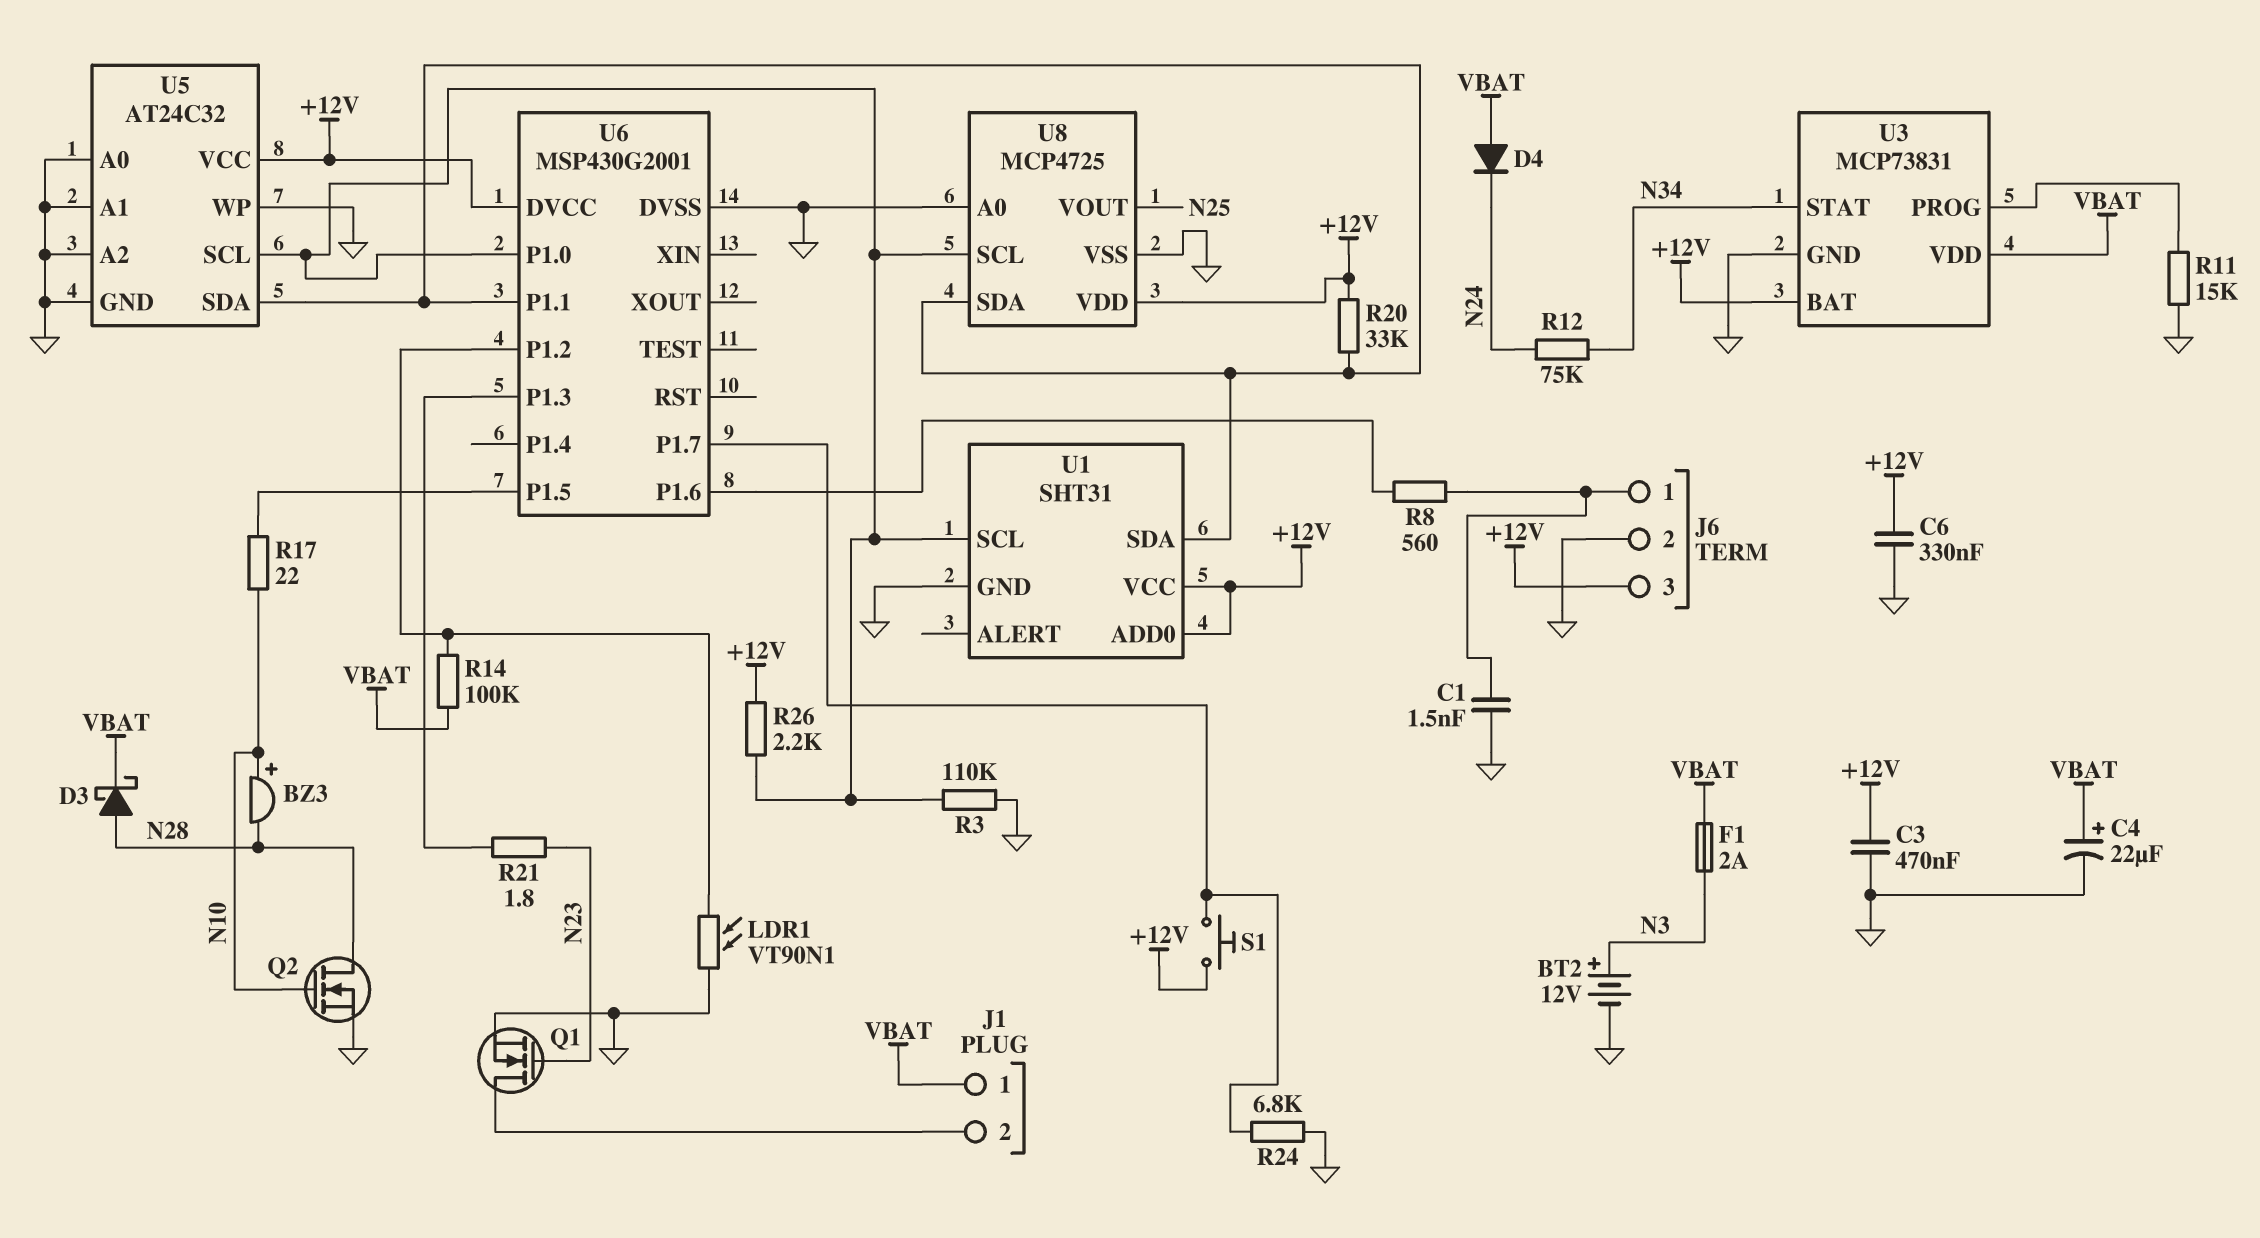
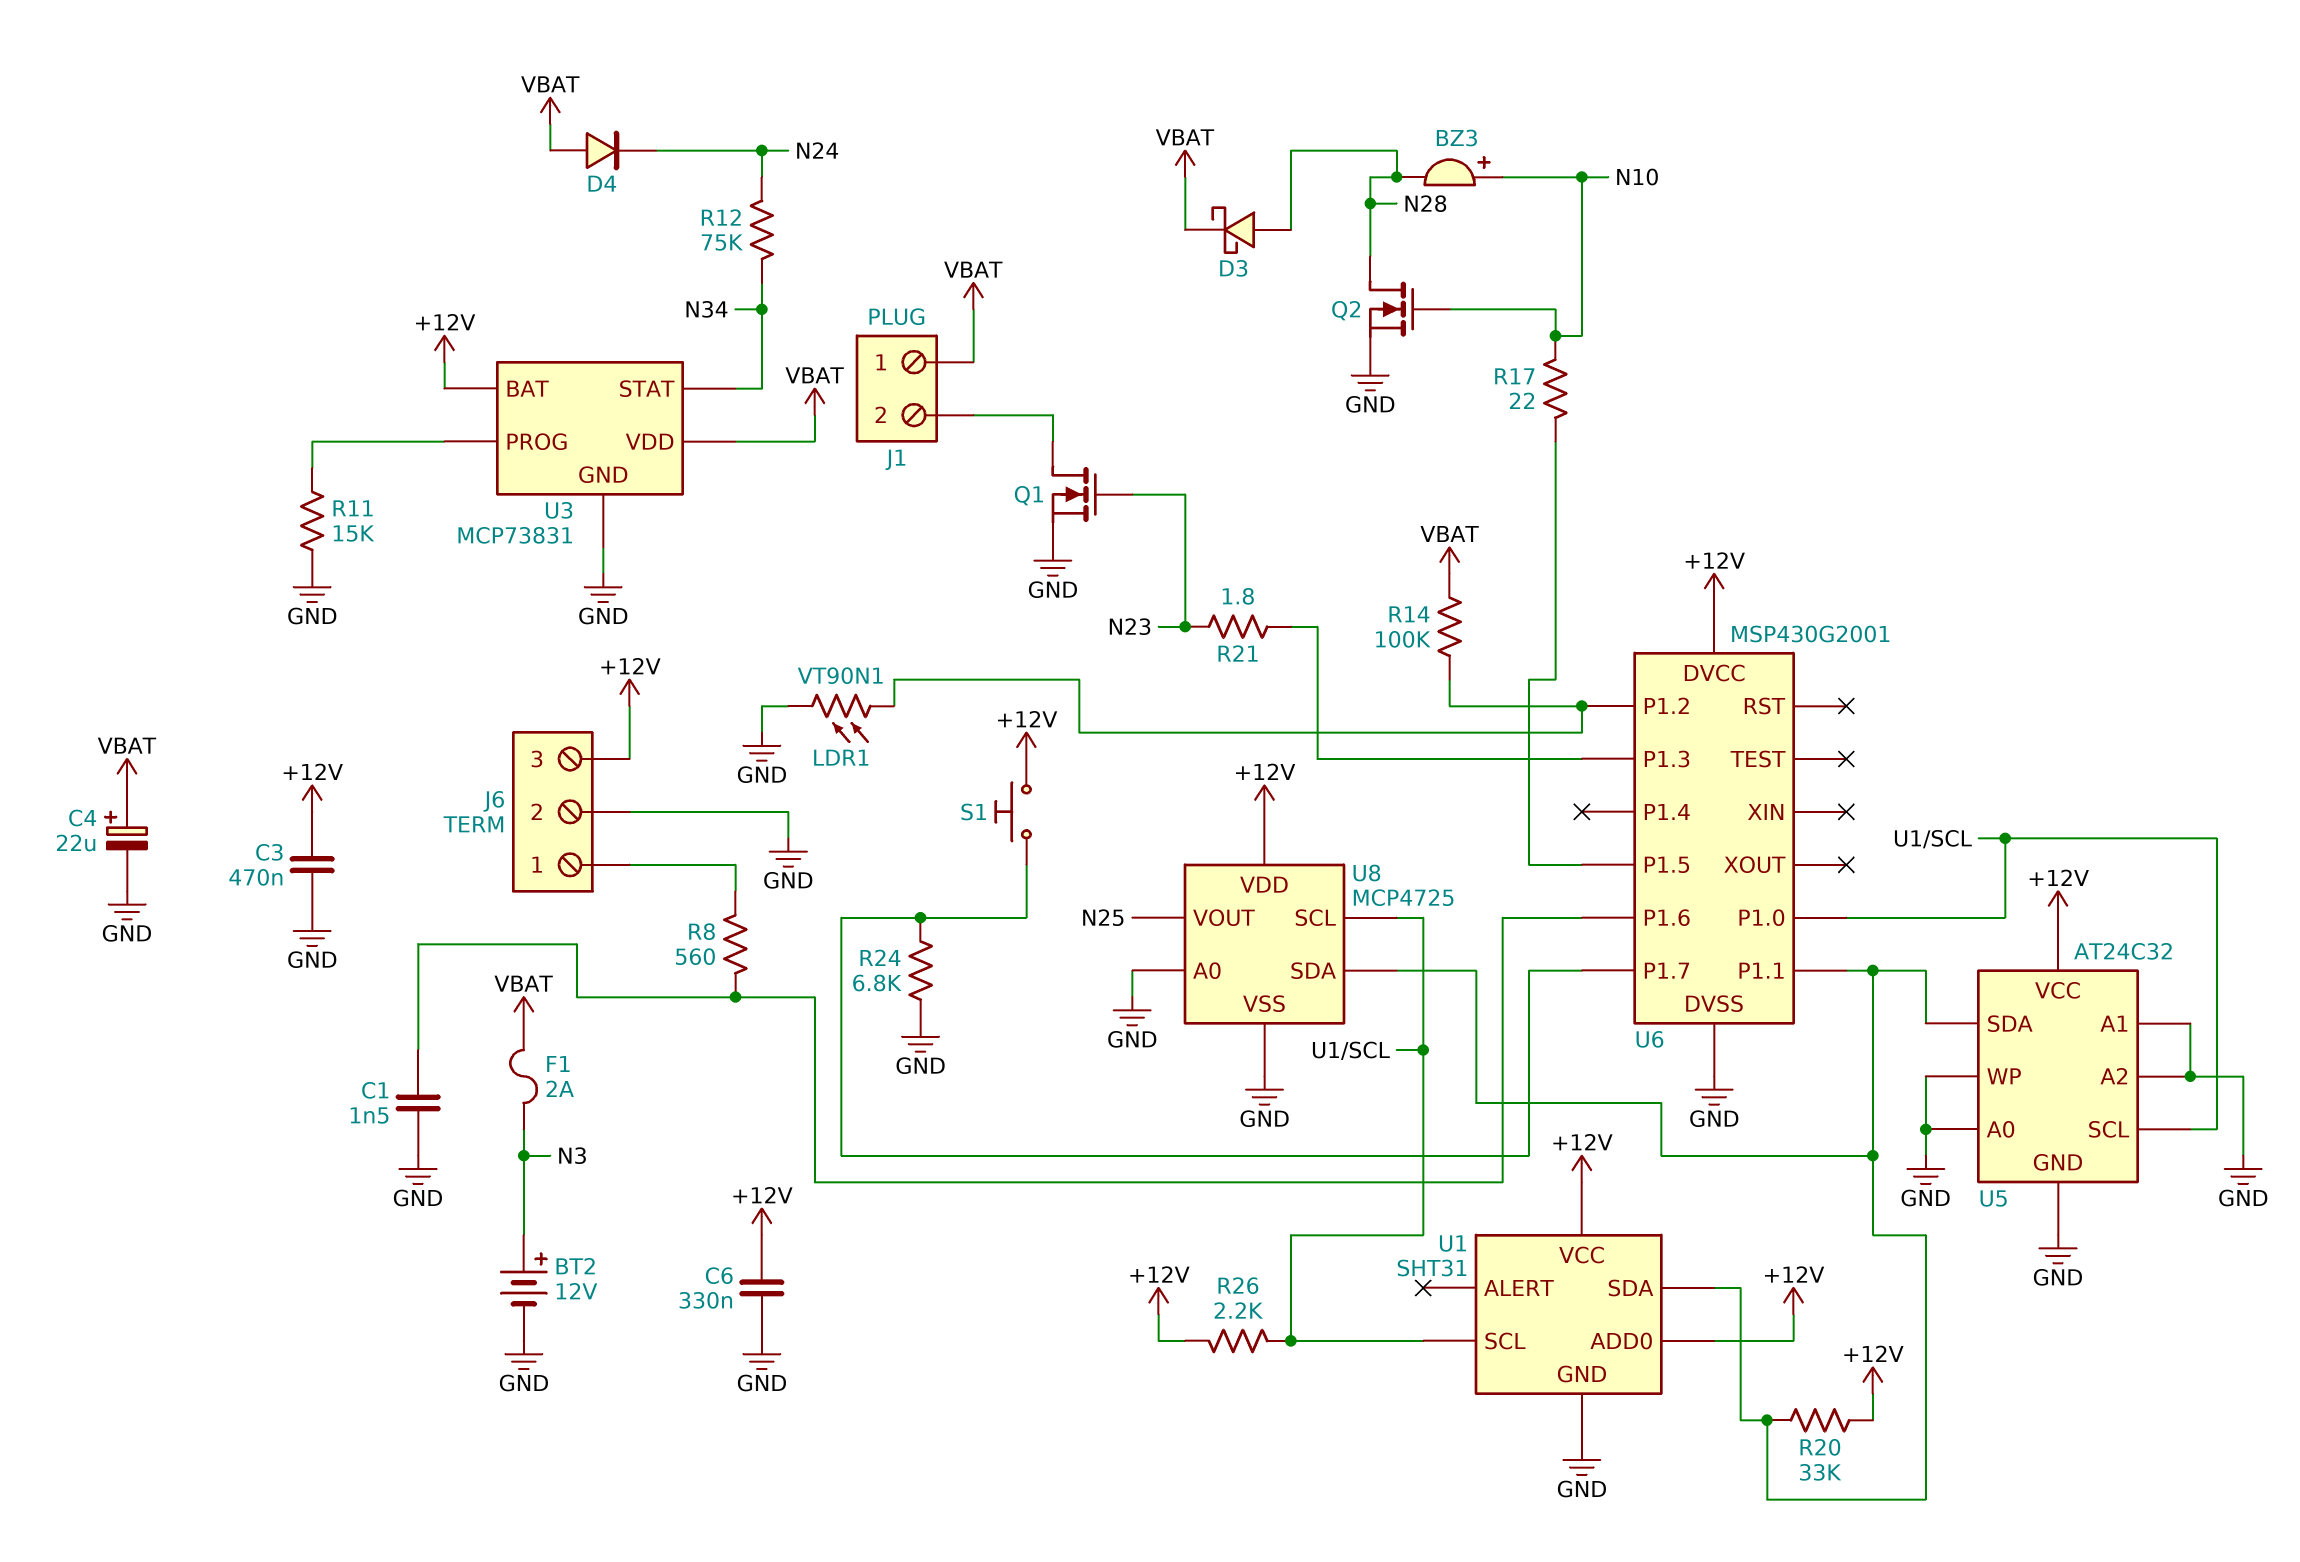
C1: 1.5nF (GND, J6/1) -> 1.5nF (GND, U6/P1.6)
R3: 110k (GND, U1/SCL) -> none

